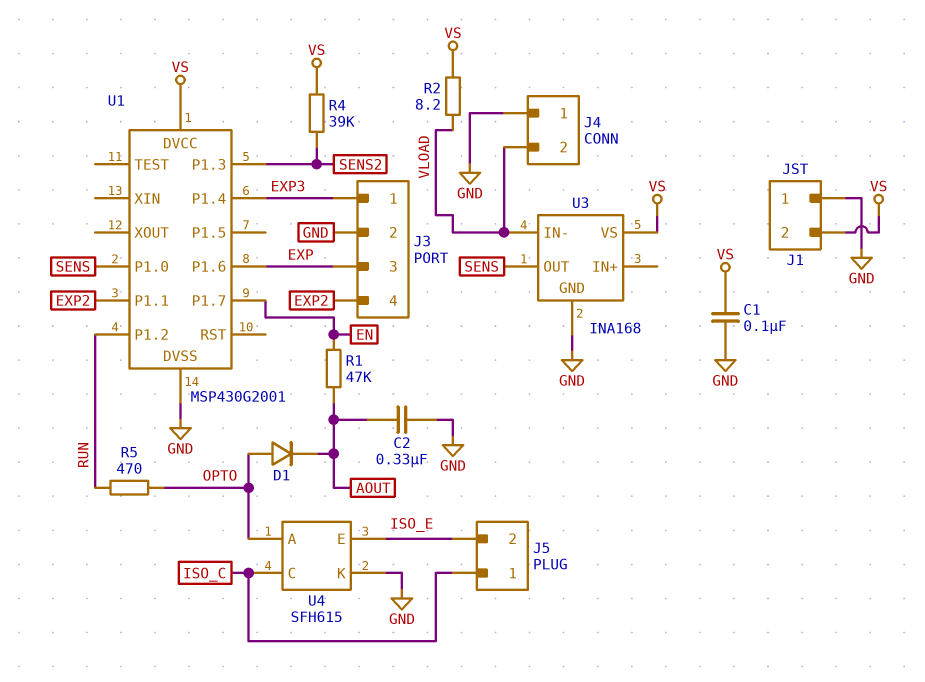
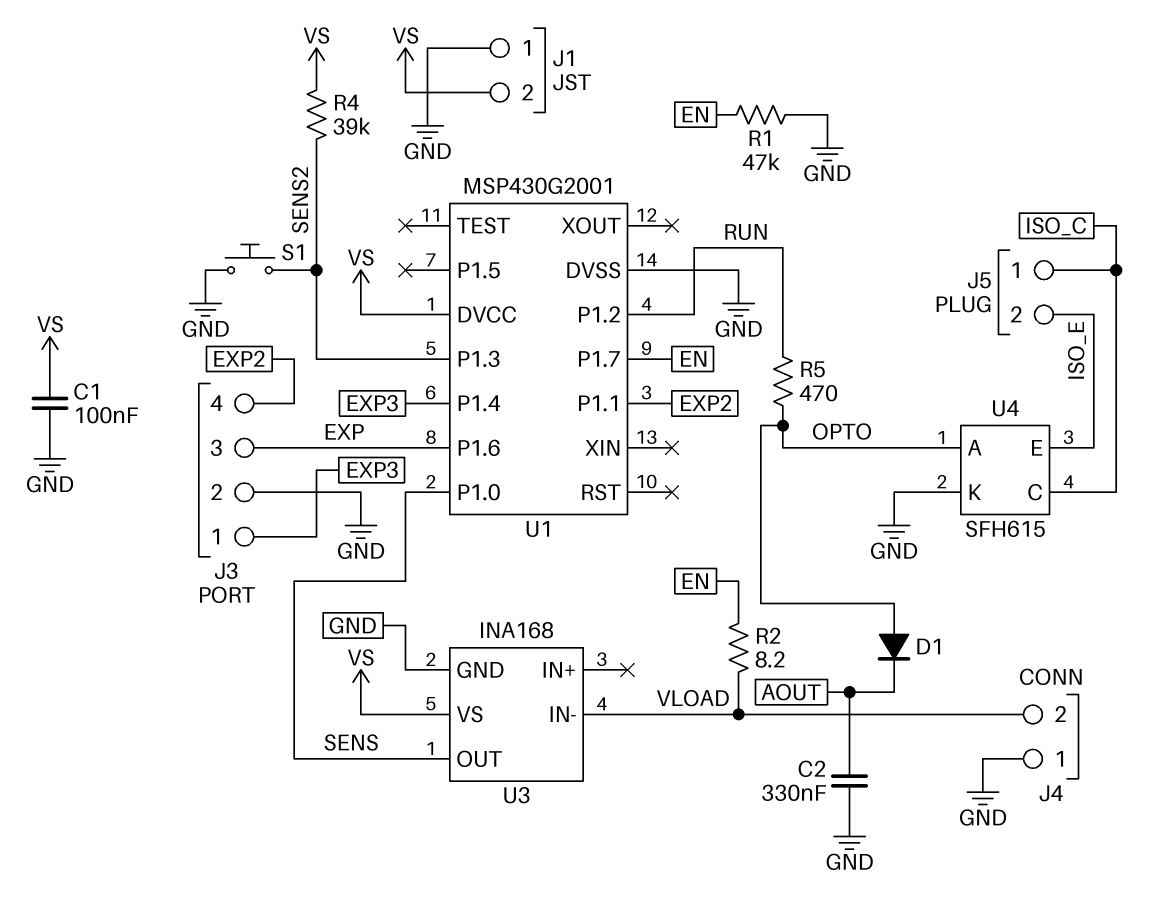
R1: 47k (AOUT, EN) -> 47k (EN, GND)
R2: 8.2 (VLOAD, VS) -> 8.2 (EN, VLOAD)
S1: none -> button (GND, SENS2)

